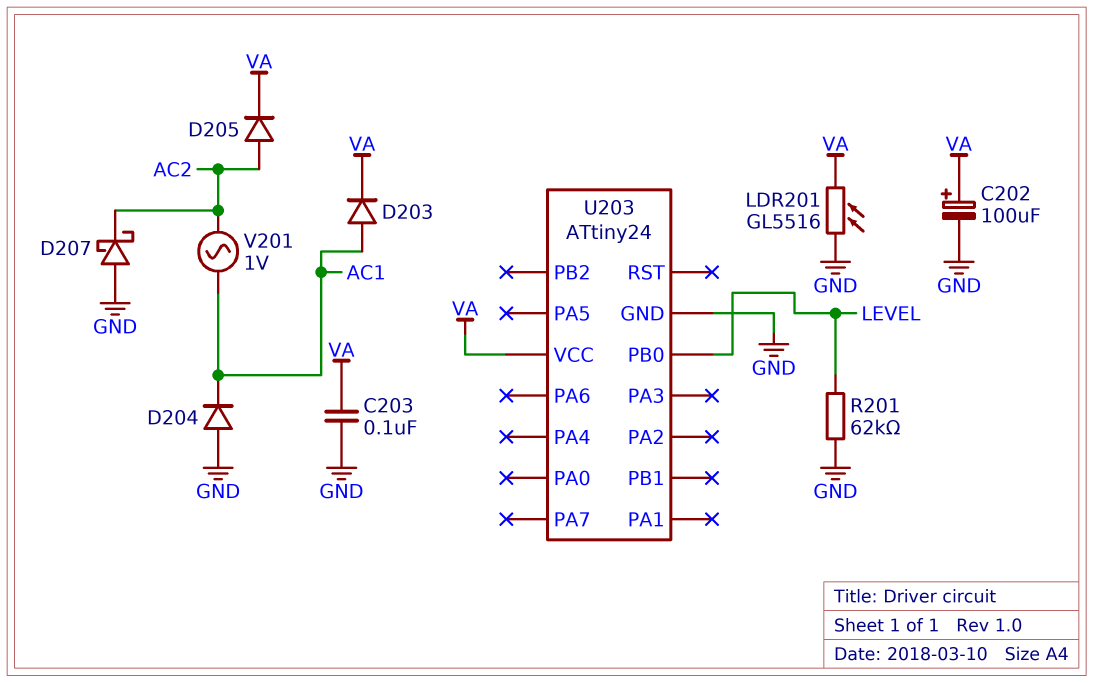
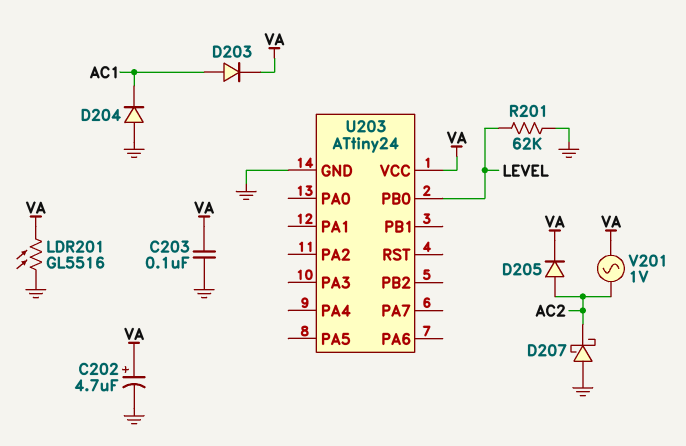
C202: 100uF (plus VA, minus GND) -> 4.7uF (plus VA, minus GND)
V201: AC 1V (AC1, AC2) -> AC 1V (AC2, VA)

